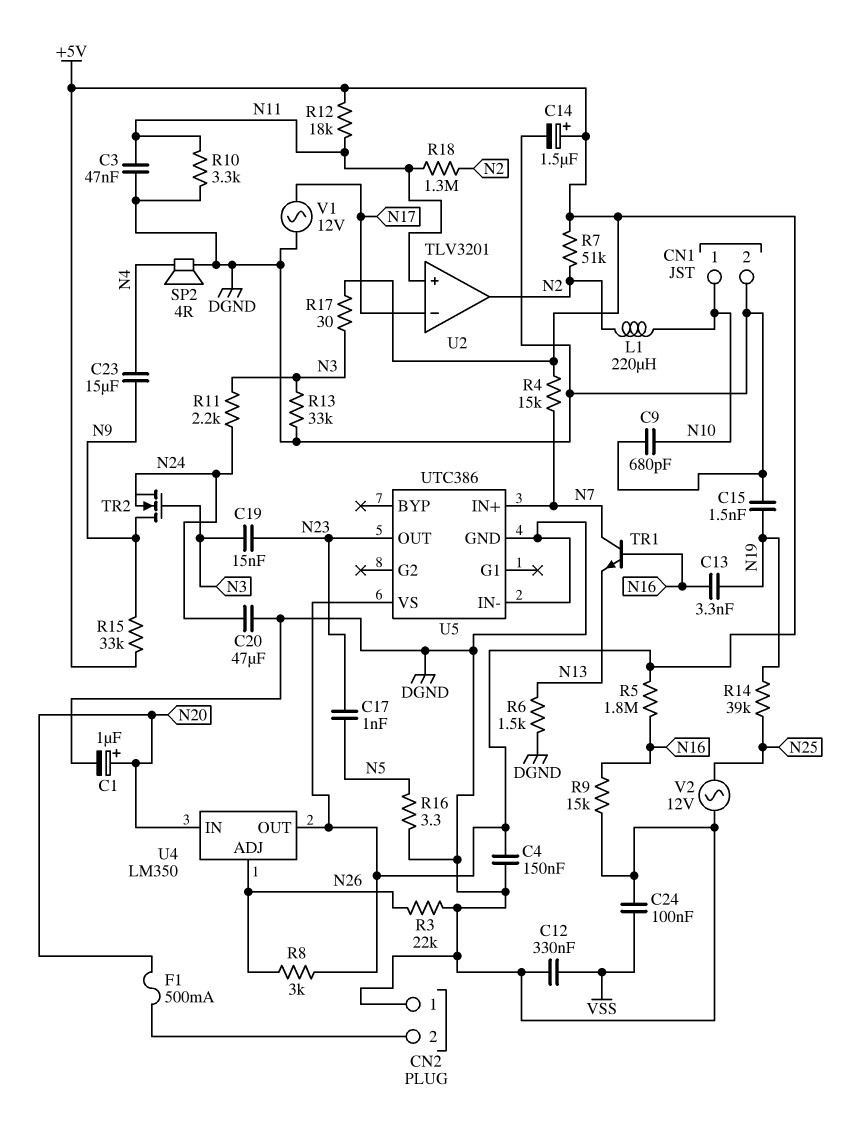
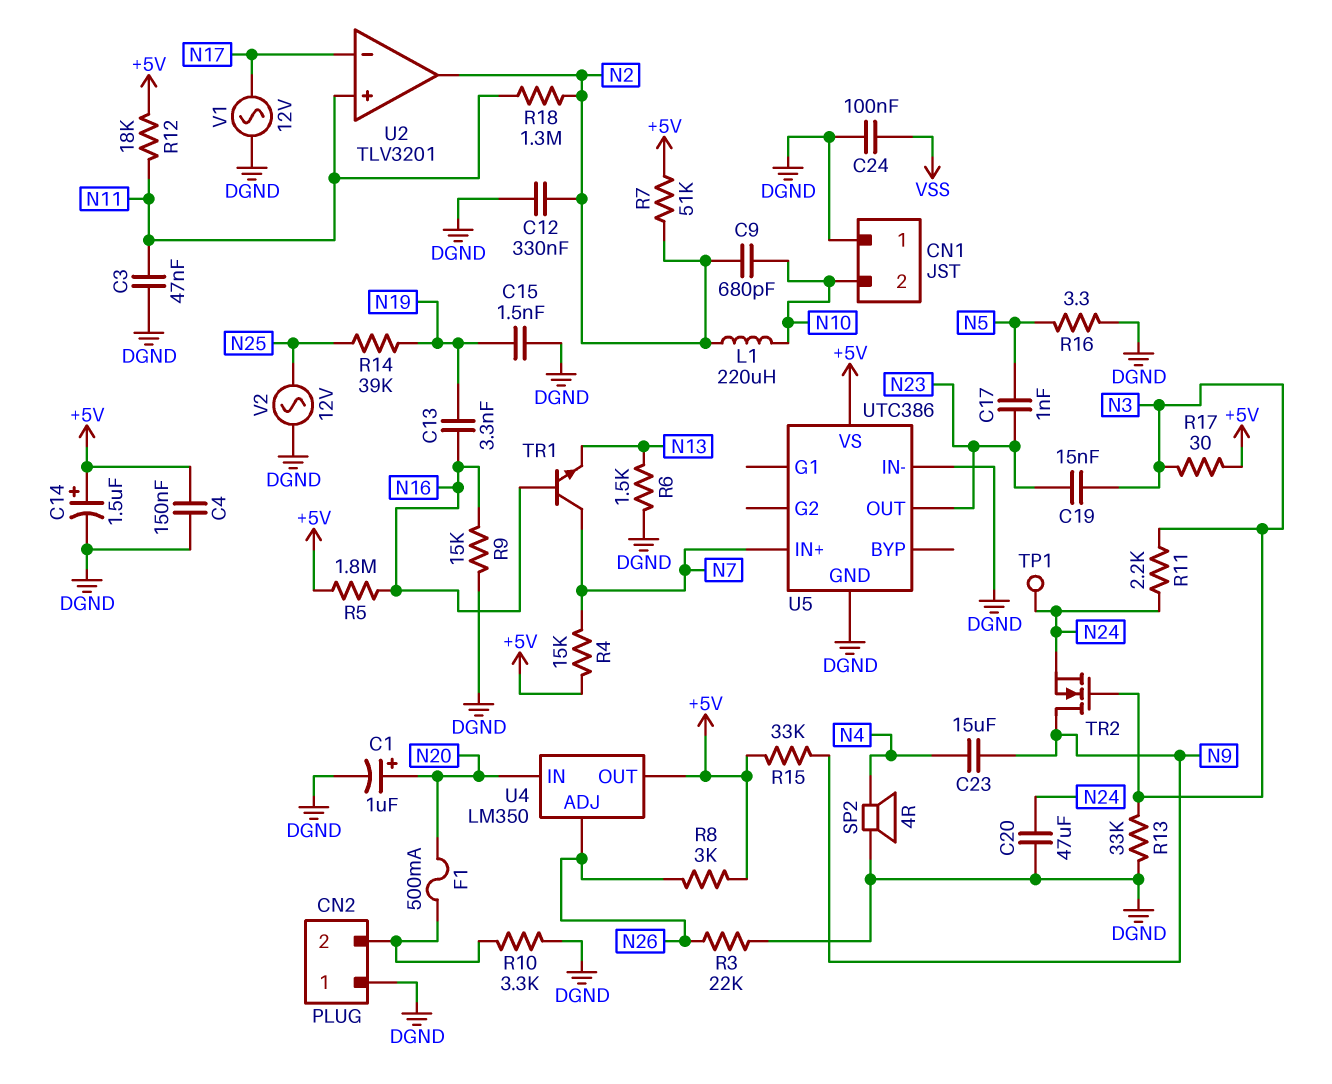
C9: 680pF (DGND, N10) -> 680pF (N2, N10)
C12: 330nF (DGND, VSS) -> 330nF (DGND, N2)
CN1 pin 1: N10 -> DGND
CN1 pin 2: DGND -> N10
R10: 3.3k (DGND, N11) -> 3.3k (CN2/2, DGND)
TP1: none -> test point (N24)

